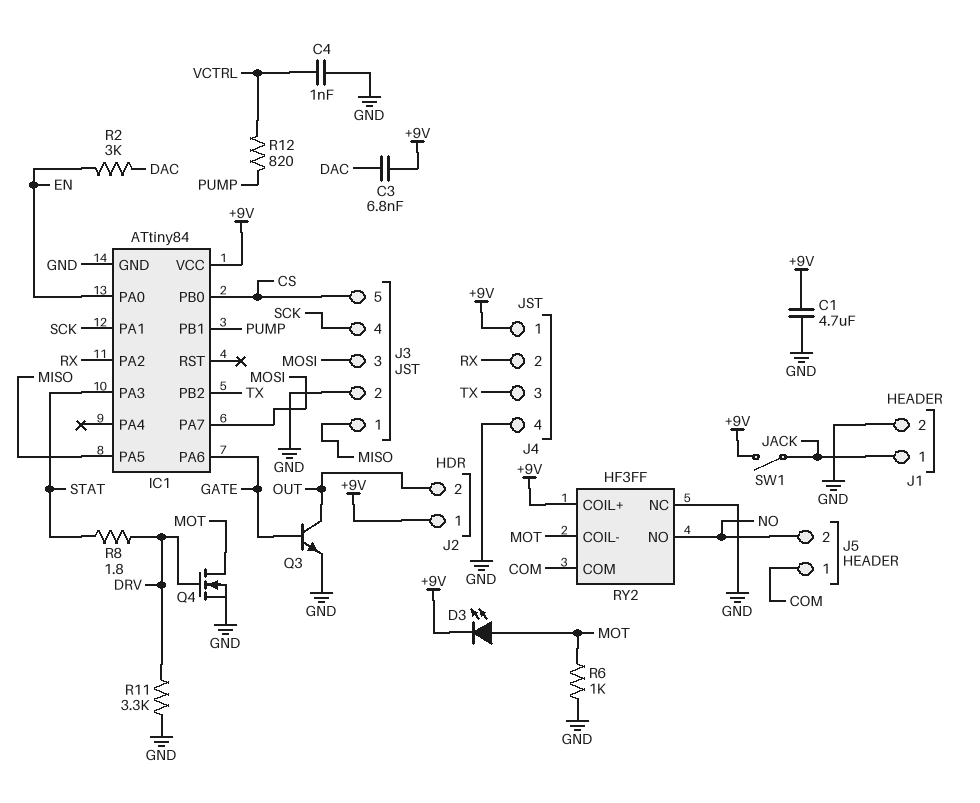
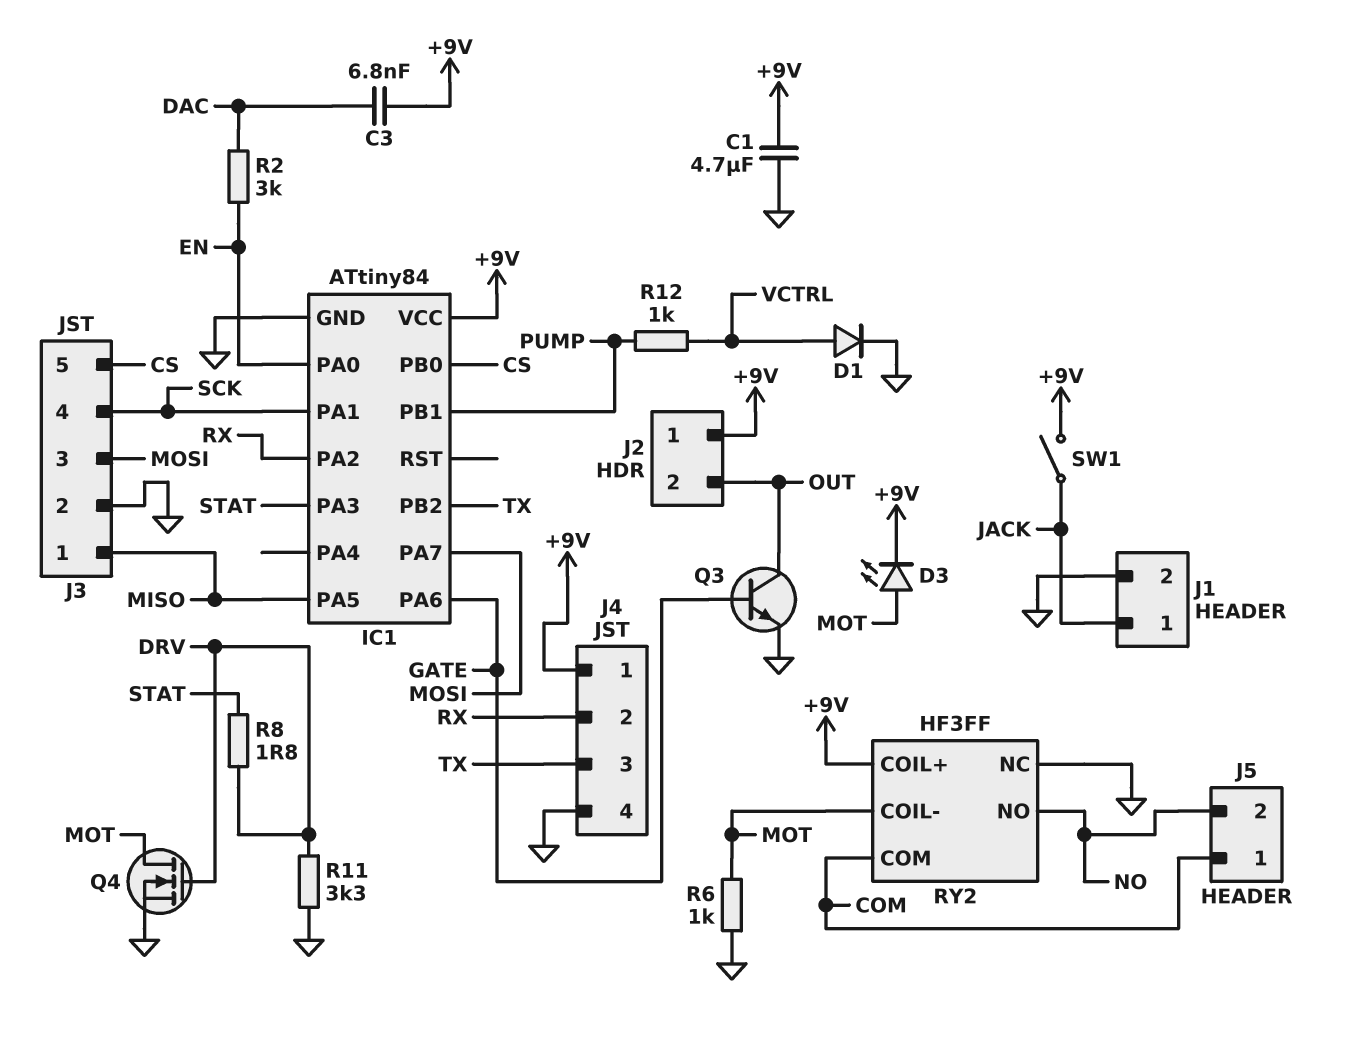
C4: 1nF (GND, VCTRL) -> none
D1: none -> diode (A VCTRL, K GND)
R12: 820 (PUMP, VCTRL) -> 1k (PUMP, VCTRL)

